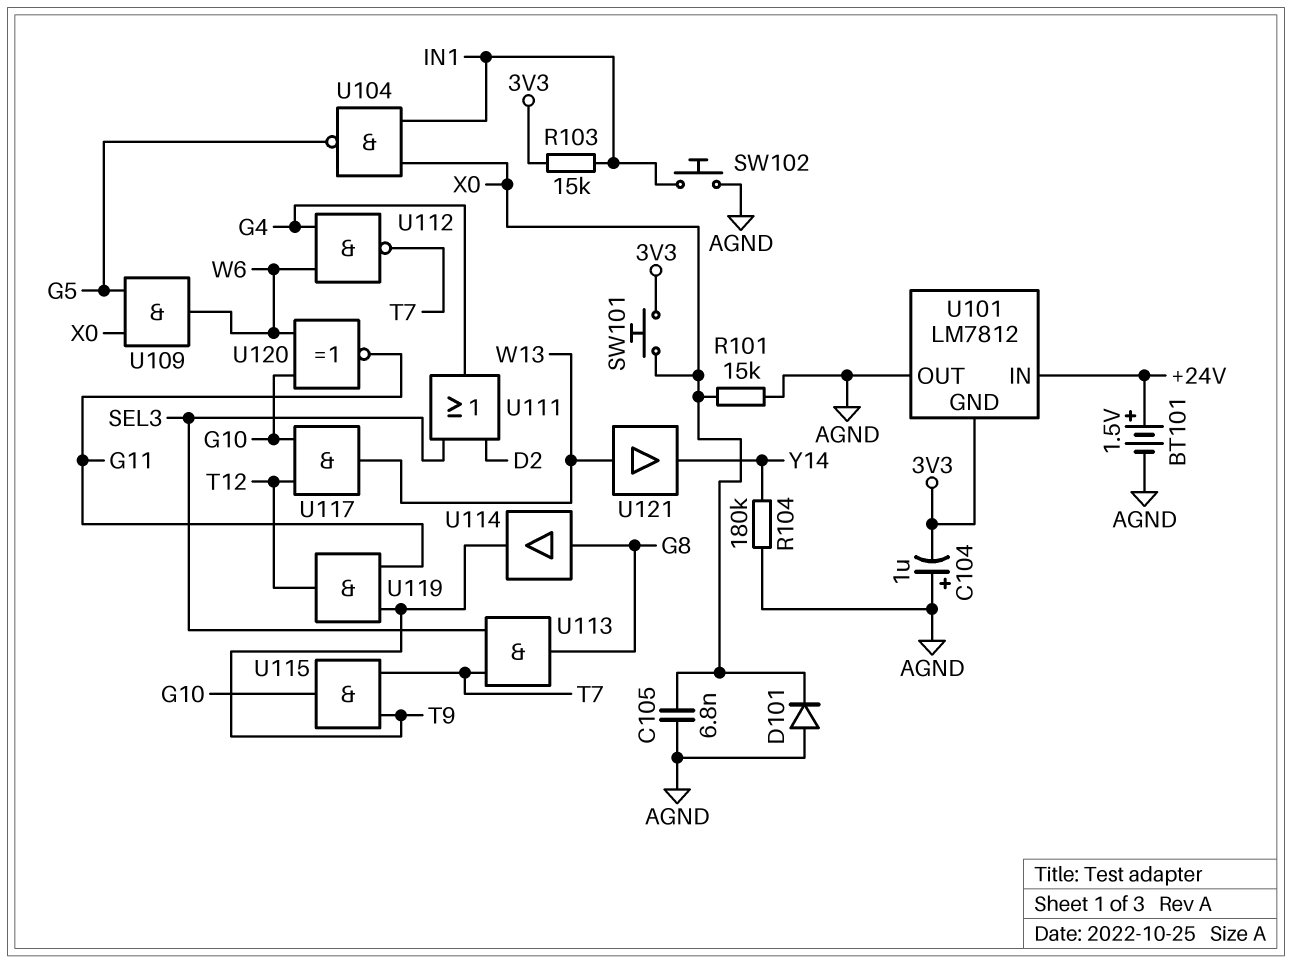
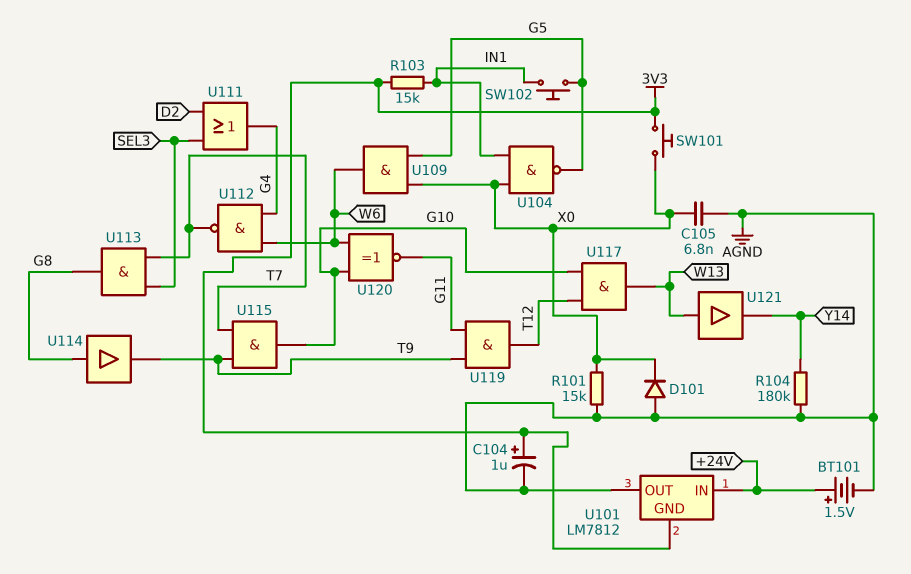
C104: 1uF (plus AGND, minus 3V3) -> 1uF (plus 3V3, minus AGND)
SW102: button (AGND, IN1) -> button (G5, IN1)

